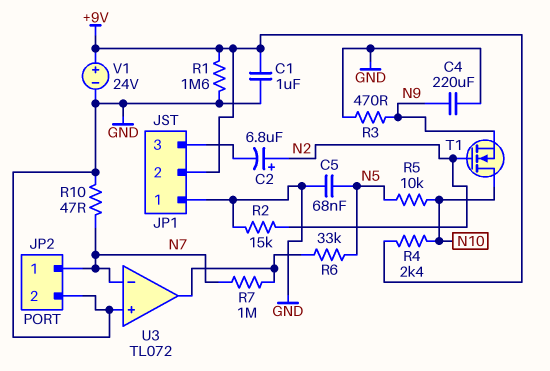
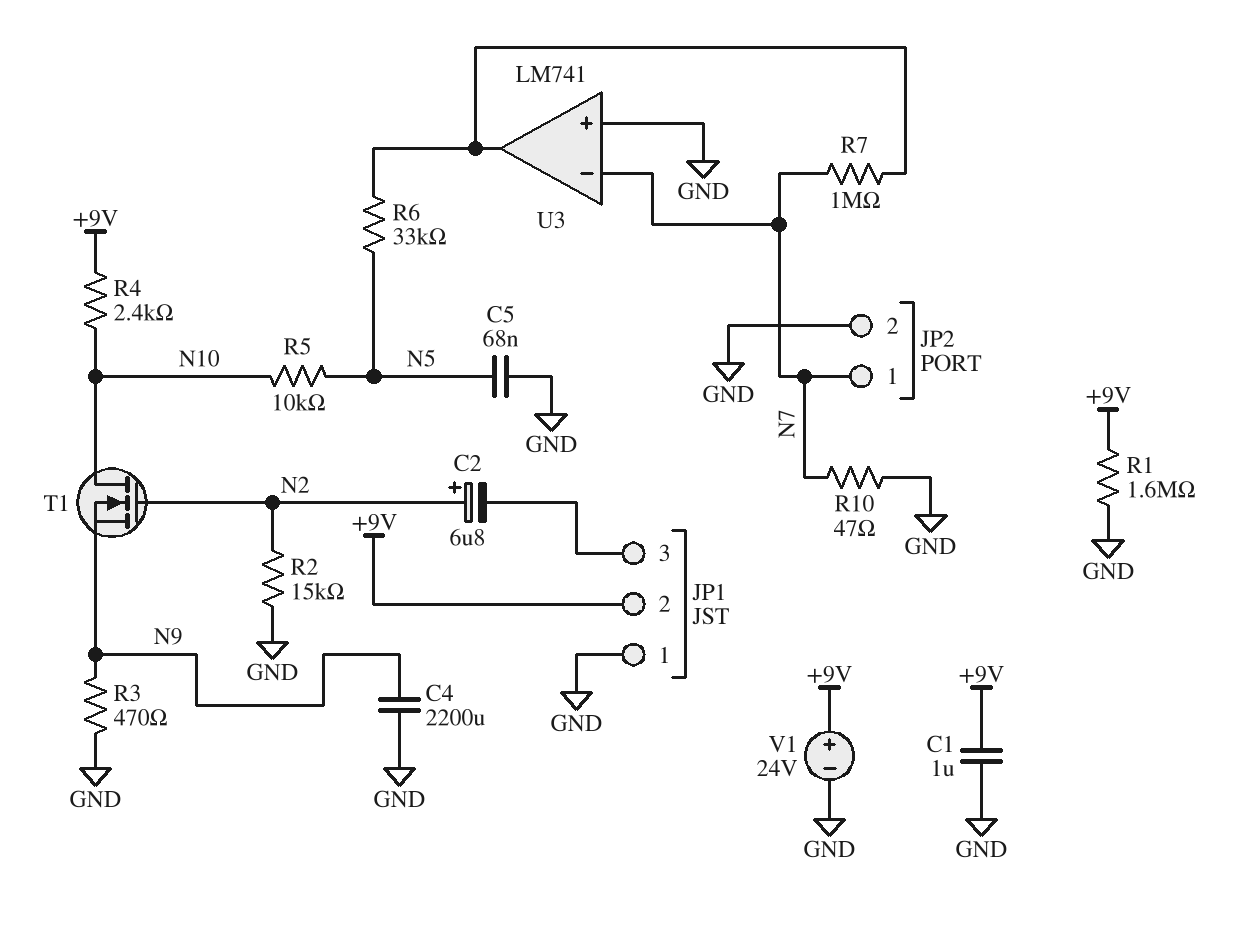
C4: 220uF (GND, N9) -> 2200uF (GND, N9)
U3: TL072 -> LM741

